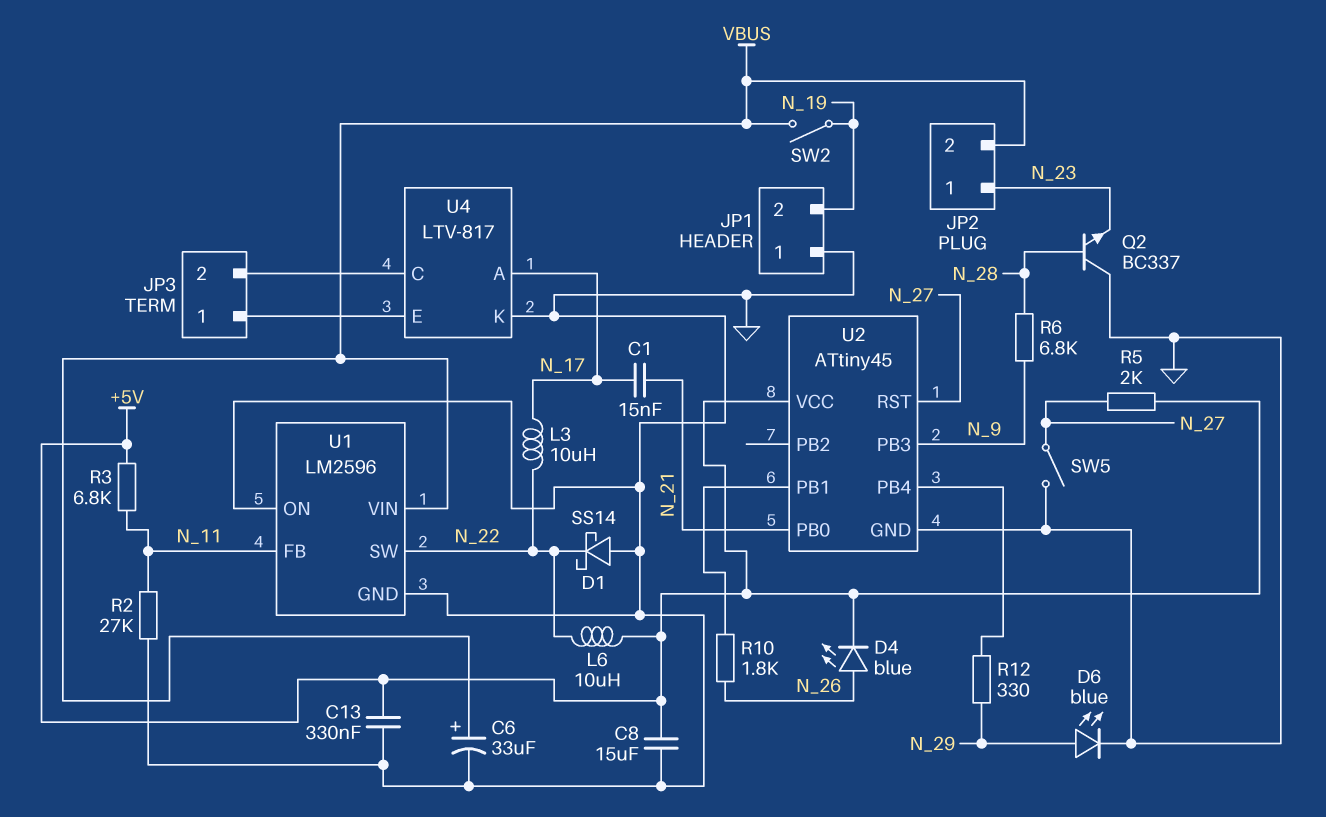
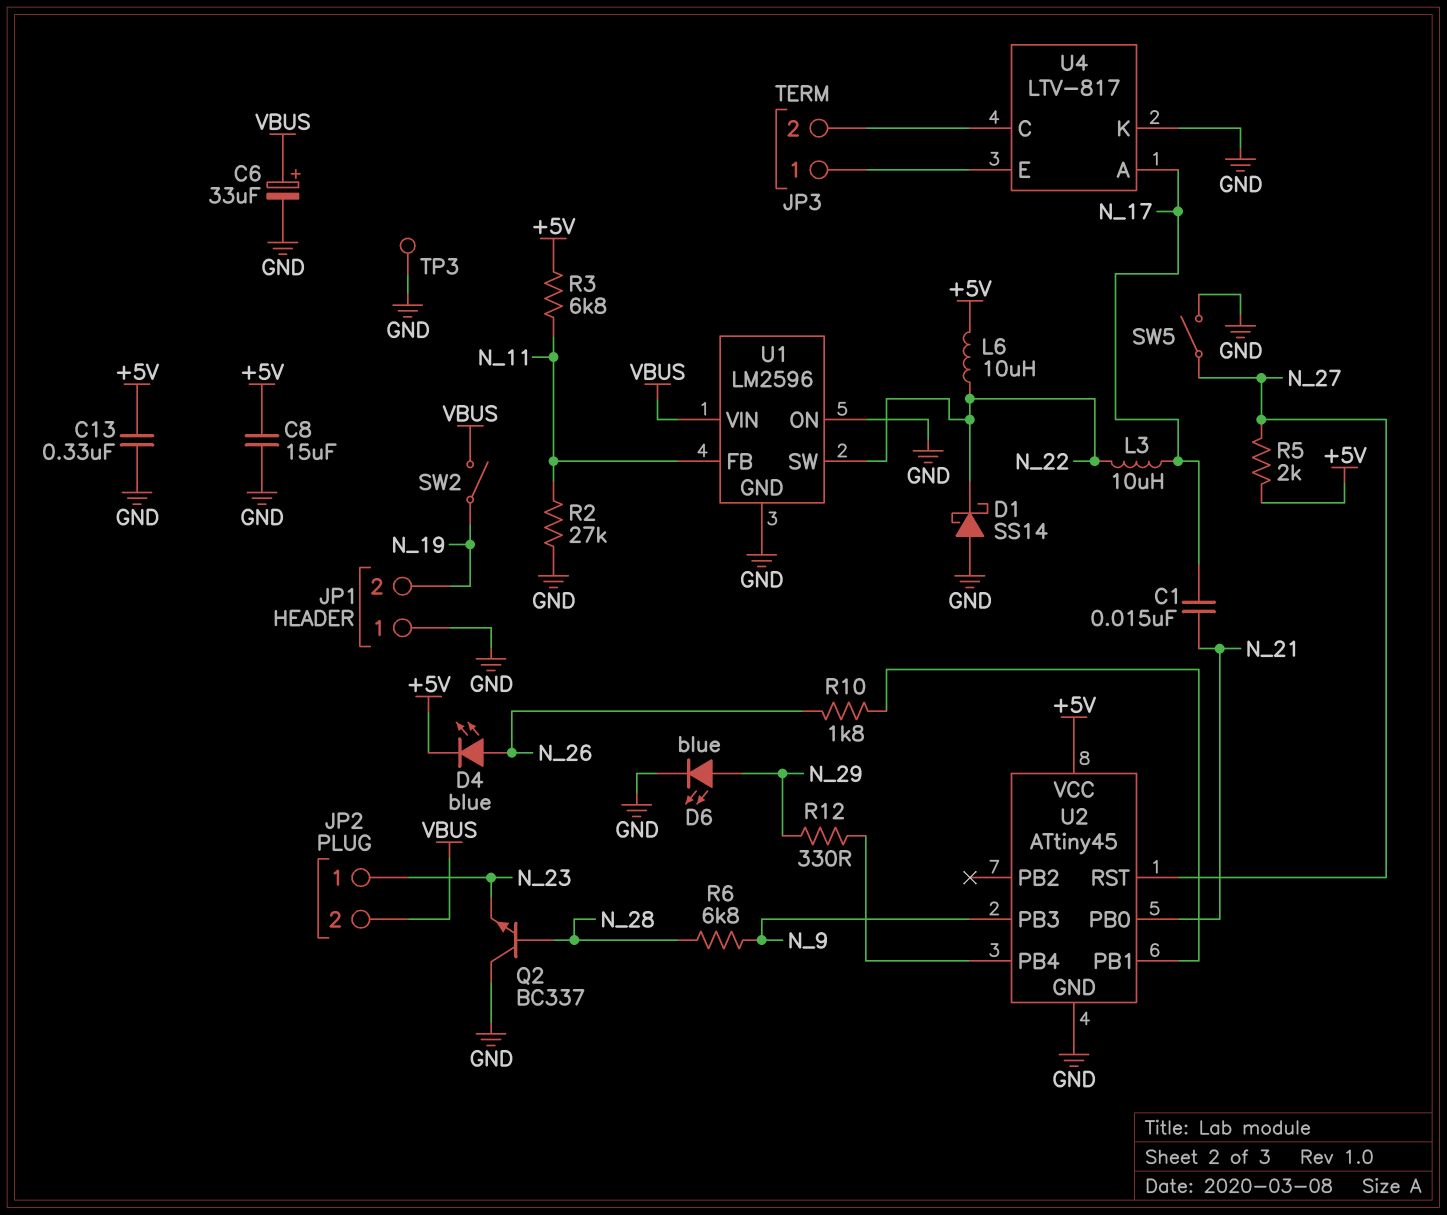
TP3: none -> test point (GND)

